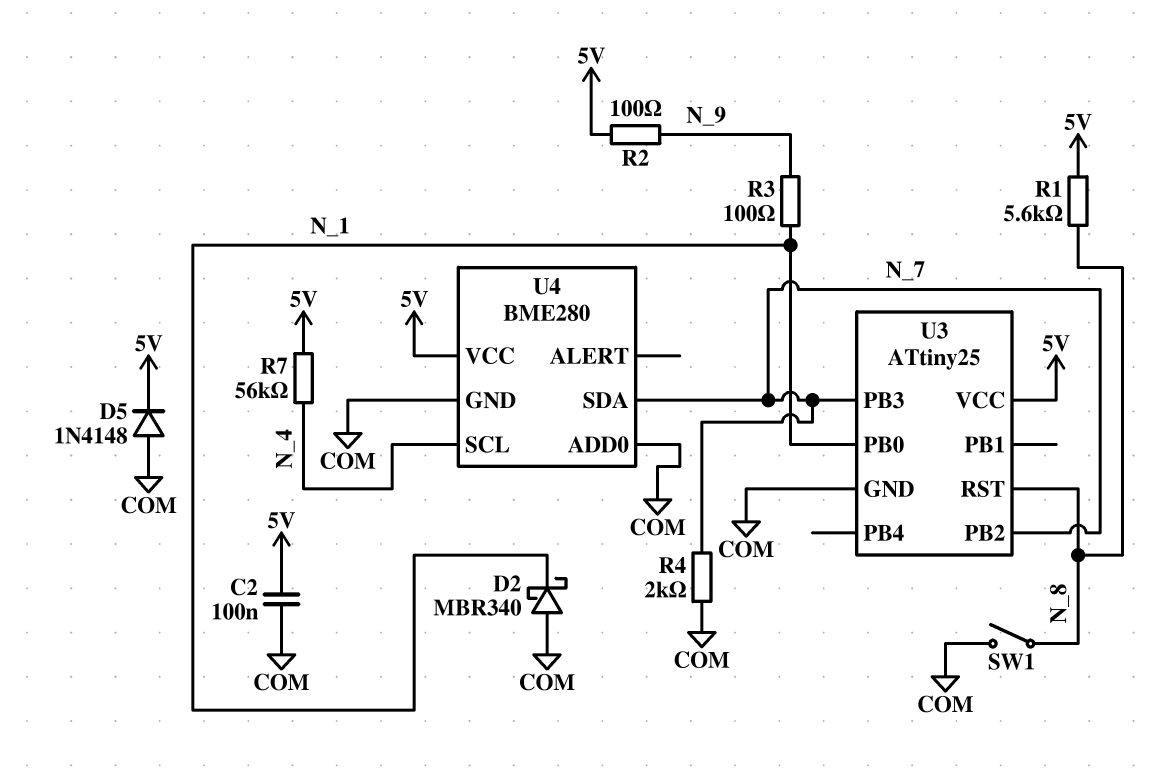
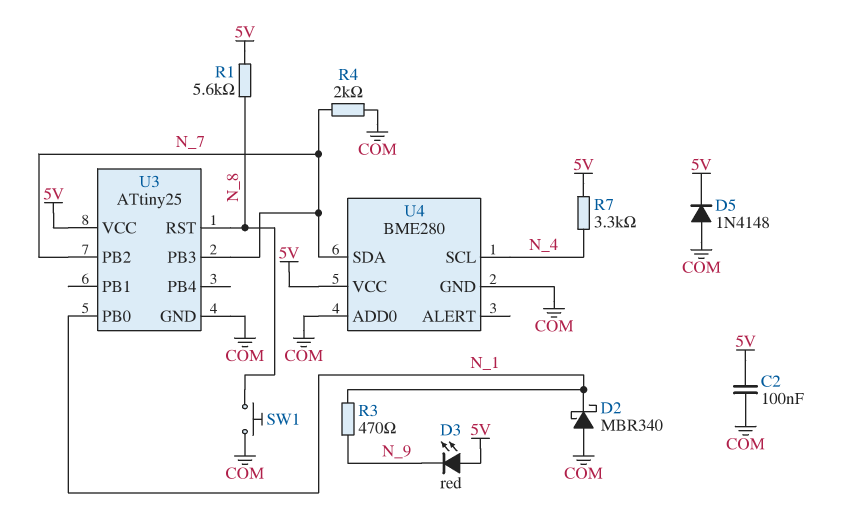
D3: none -> LED red (A 5V, K N_9)
R2: 100 (5V, N_9) -> none
R3: 100 (N_1, N_9) -> 470 (N_1, N_9)
R7: 56k (5V, N_4) -> 3.3k (5V, N_4)
SW1: switch (COM, N_8) -> button (COM, N_8)

